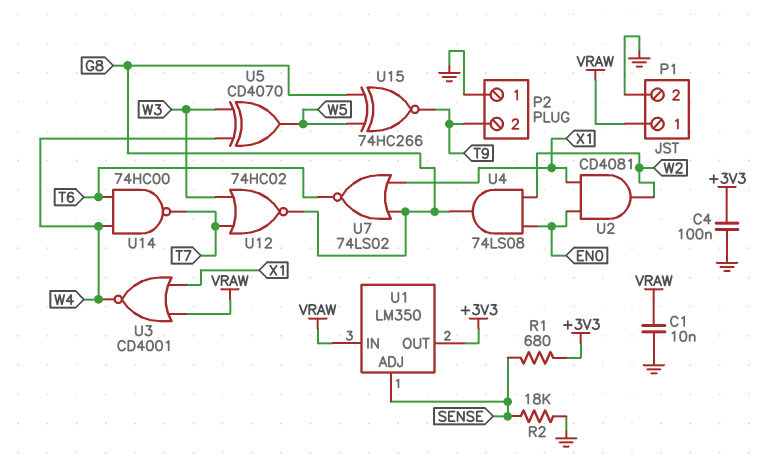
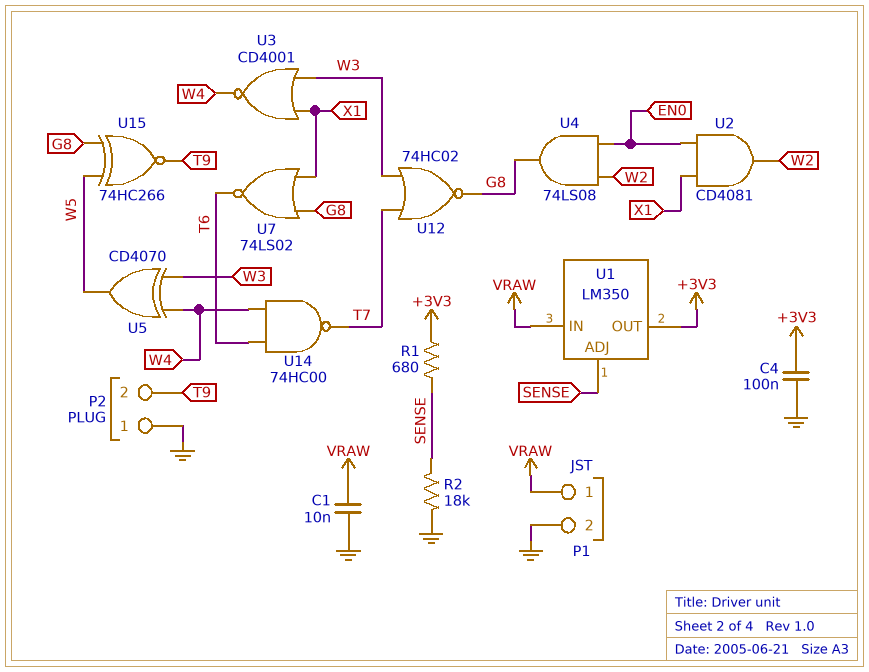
U3: NOR CD4001 (in VRAW, in X1, out W4) -> NOR CD4001 (in W3, in X1, out W4)

